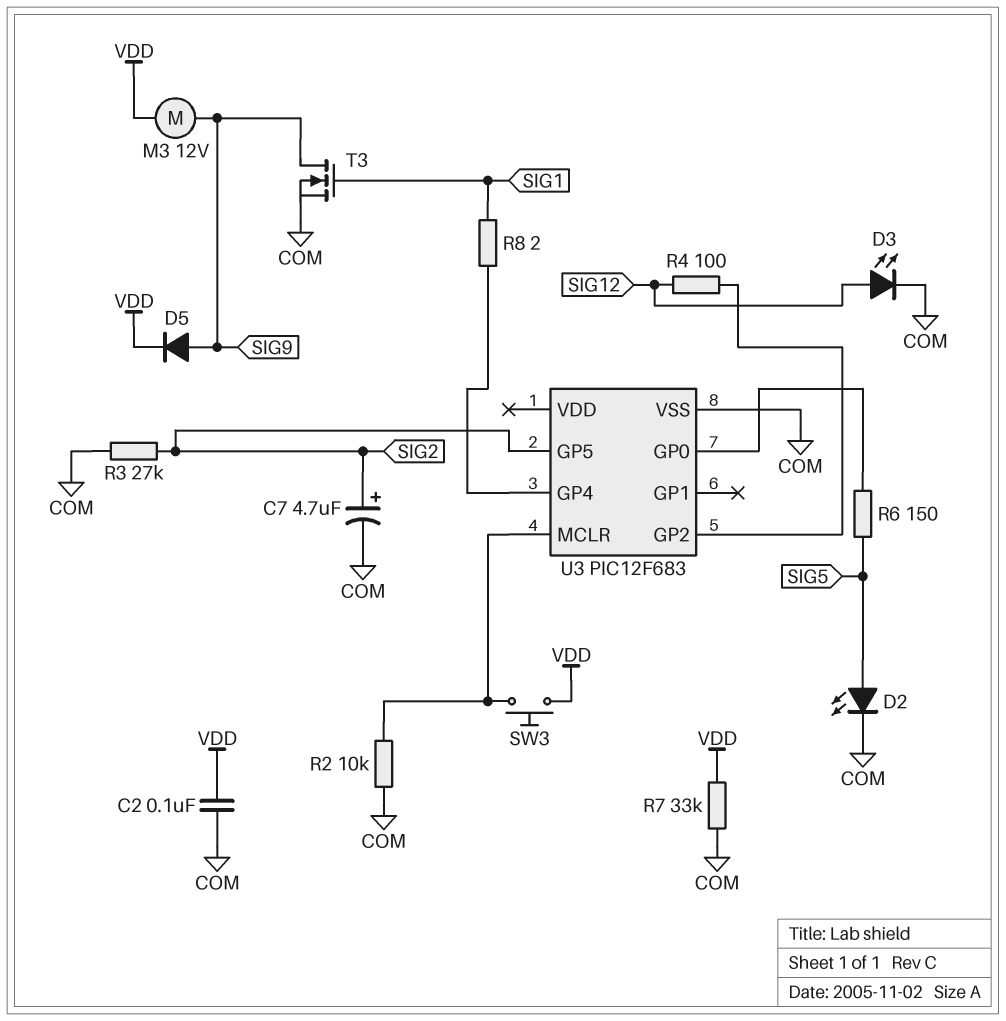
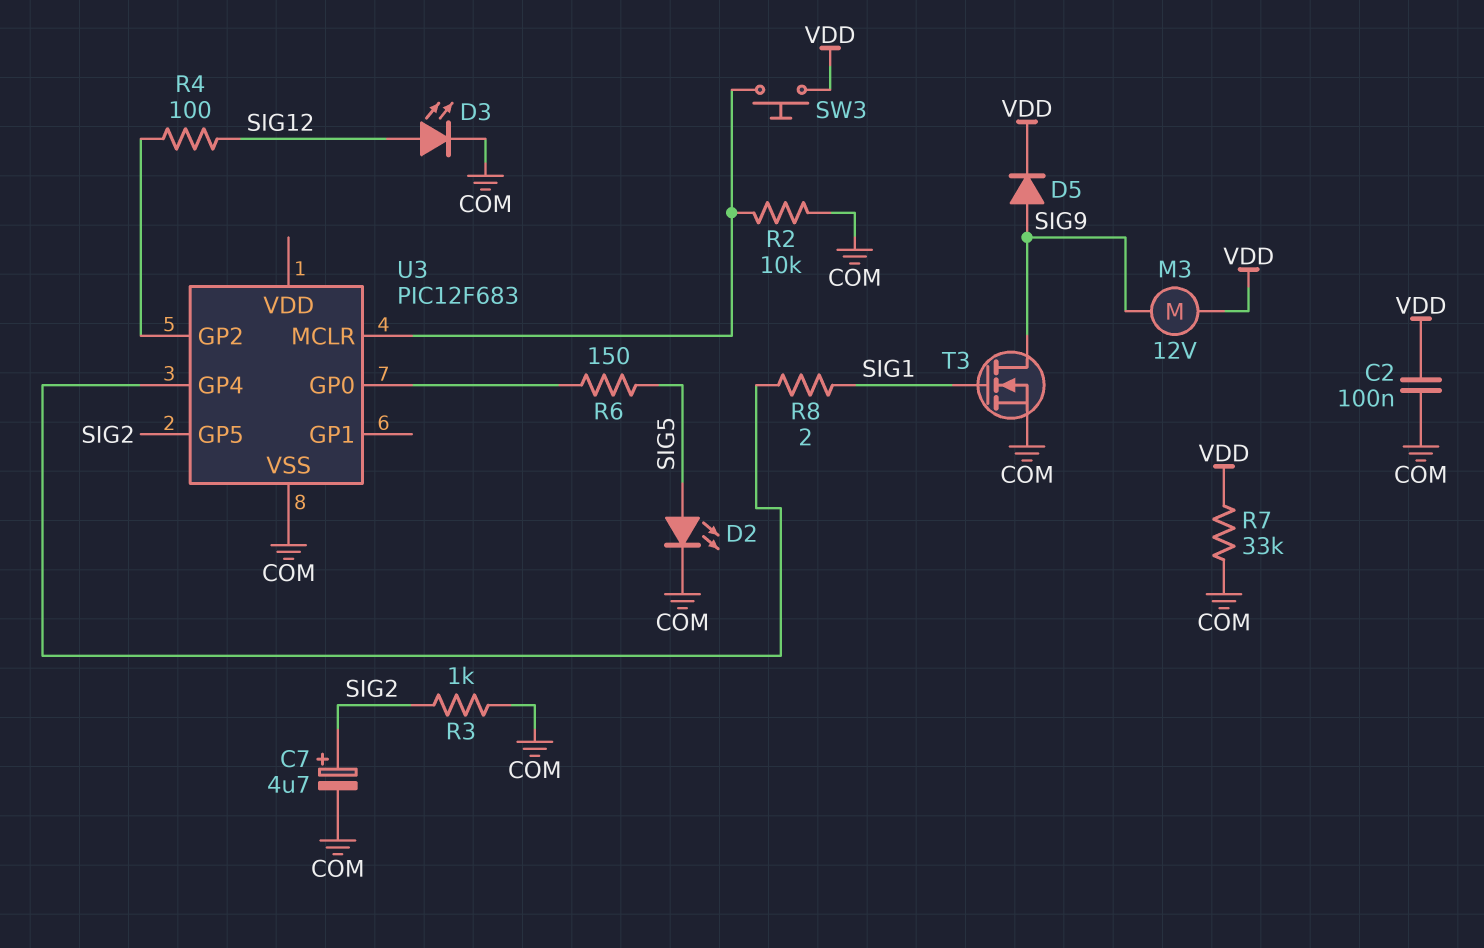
R3: 27k (COM, SIG2) -> 1k (COM, SIG2)

